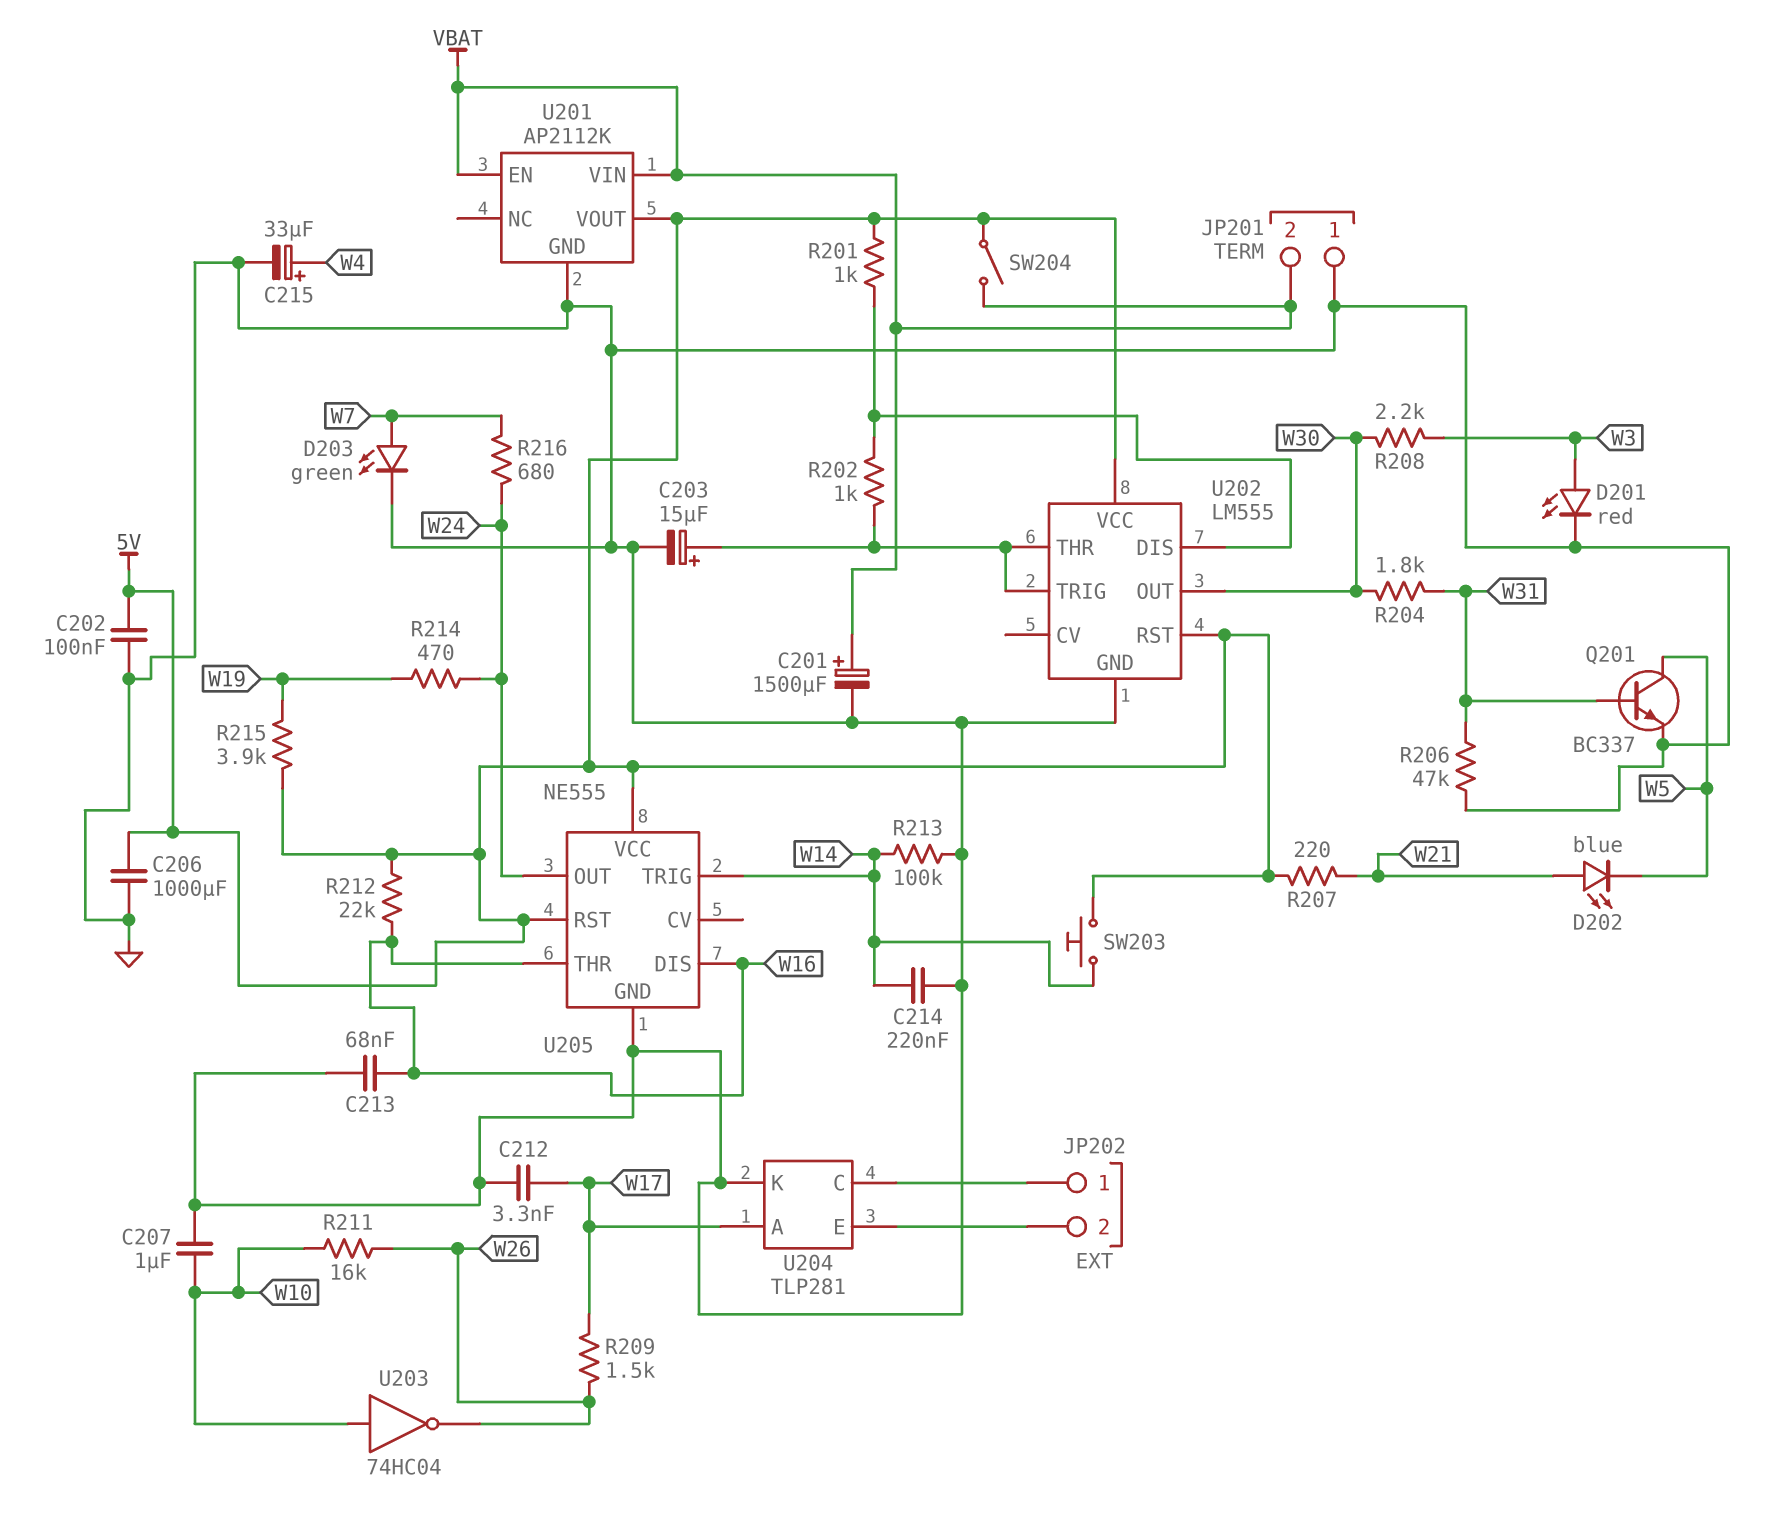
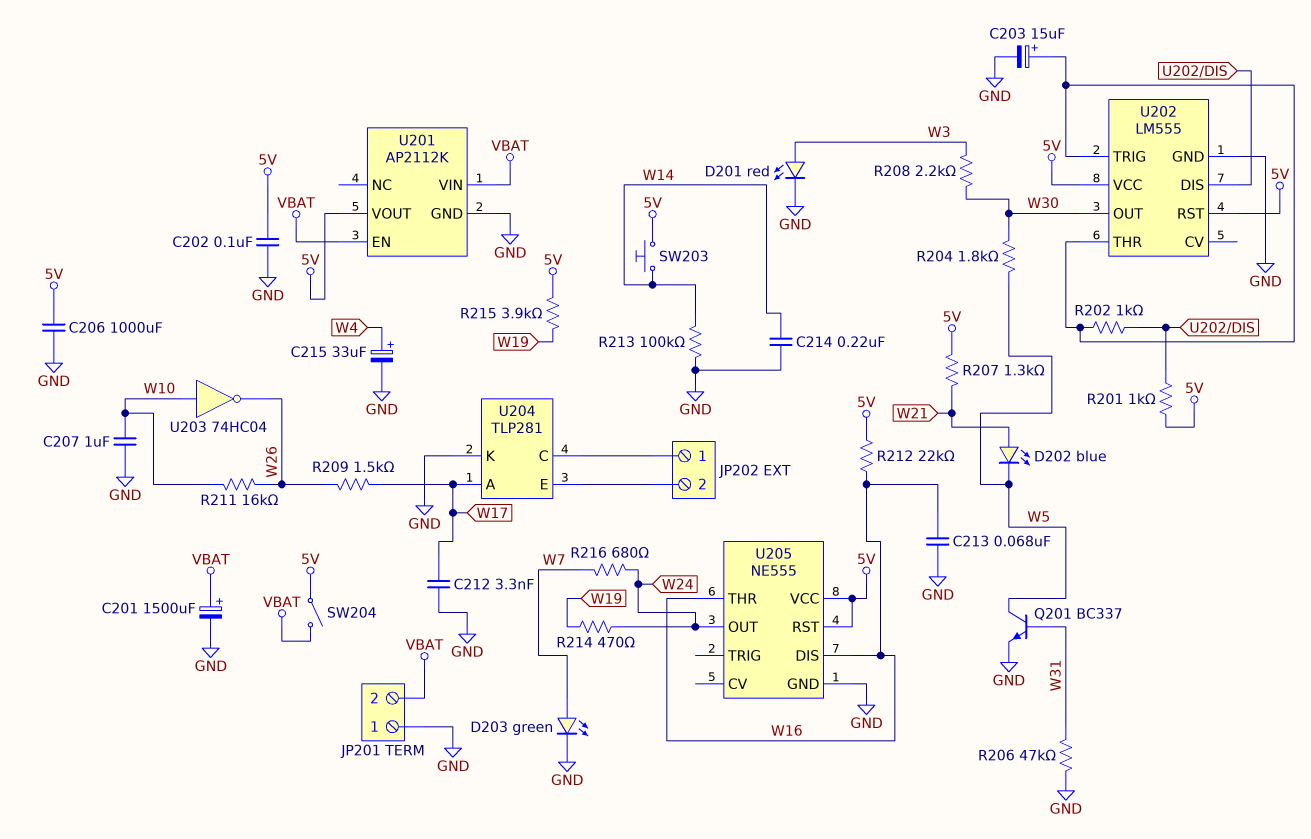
R204: 1.8k (W30, W31) -> 1.8k (W5, W30)
R207: 220 (5V, W21) -> 1.3k (5V, W21)
U205 pin TRIG: W14 -> none

